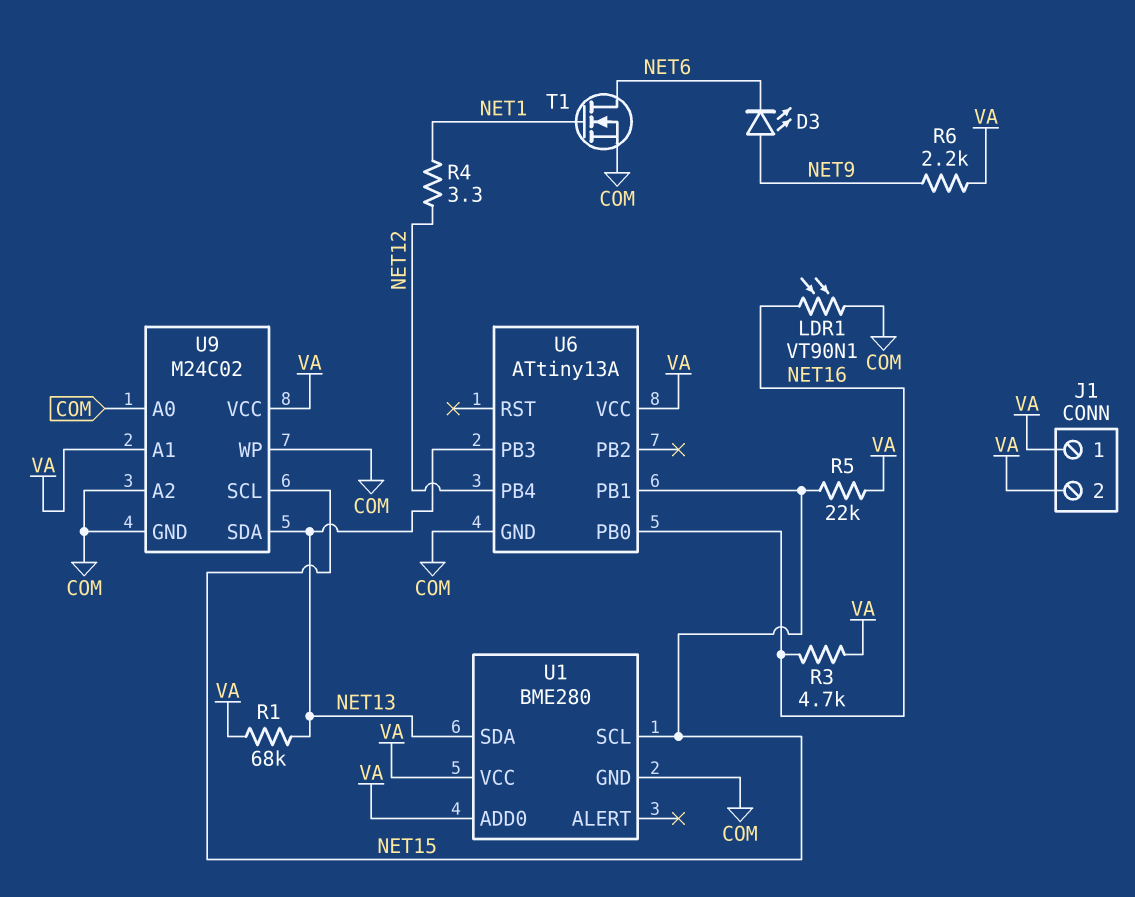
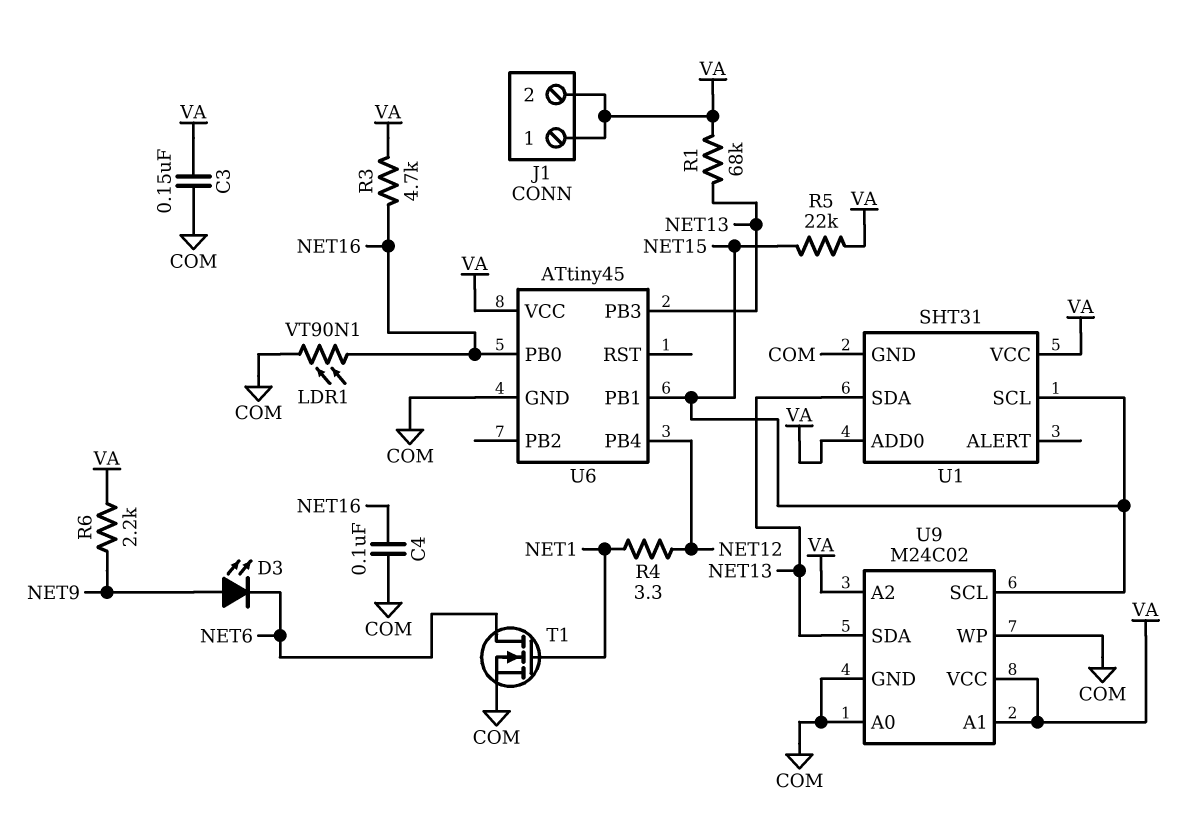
C3: none -> 150nF (COM, VA)
C4: none -> 100nF (COM, NET16)
U1: BME280 -> SHT31
U6: ATtiny13A -> ATtiny45
U9 pin A2: COM -> VA

